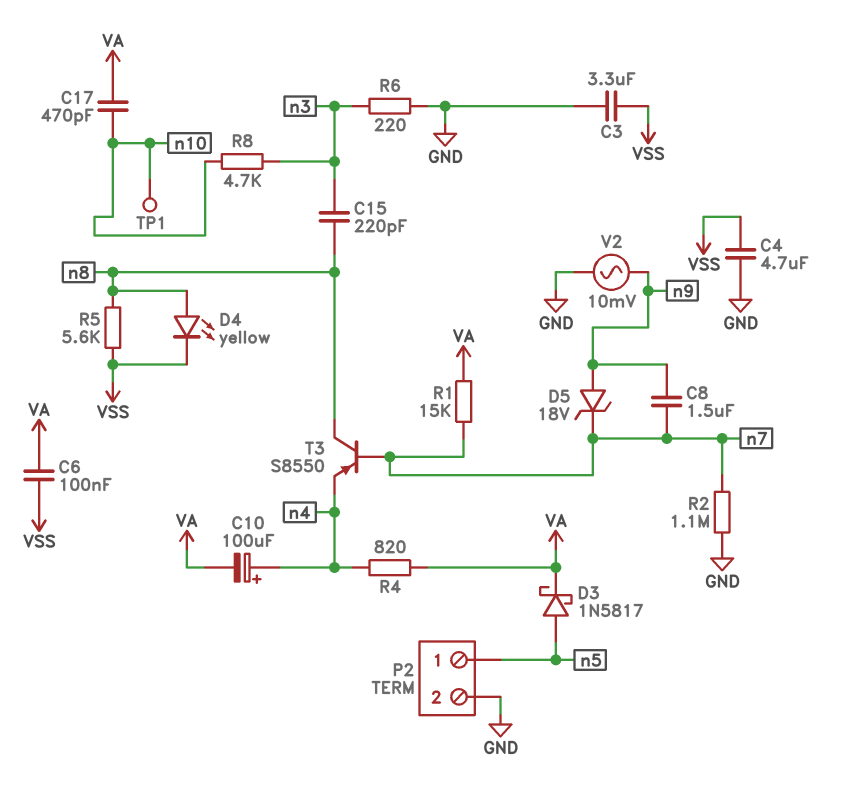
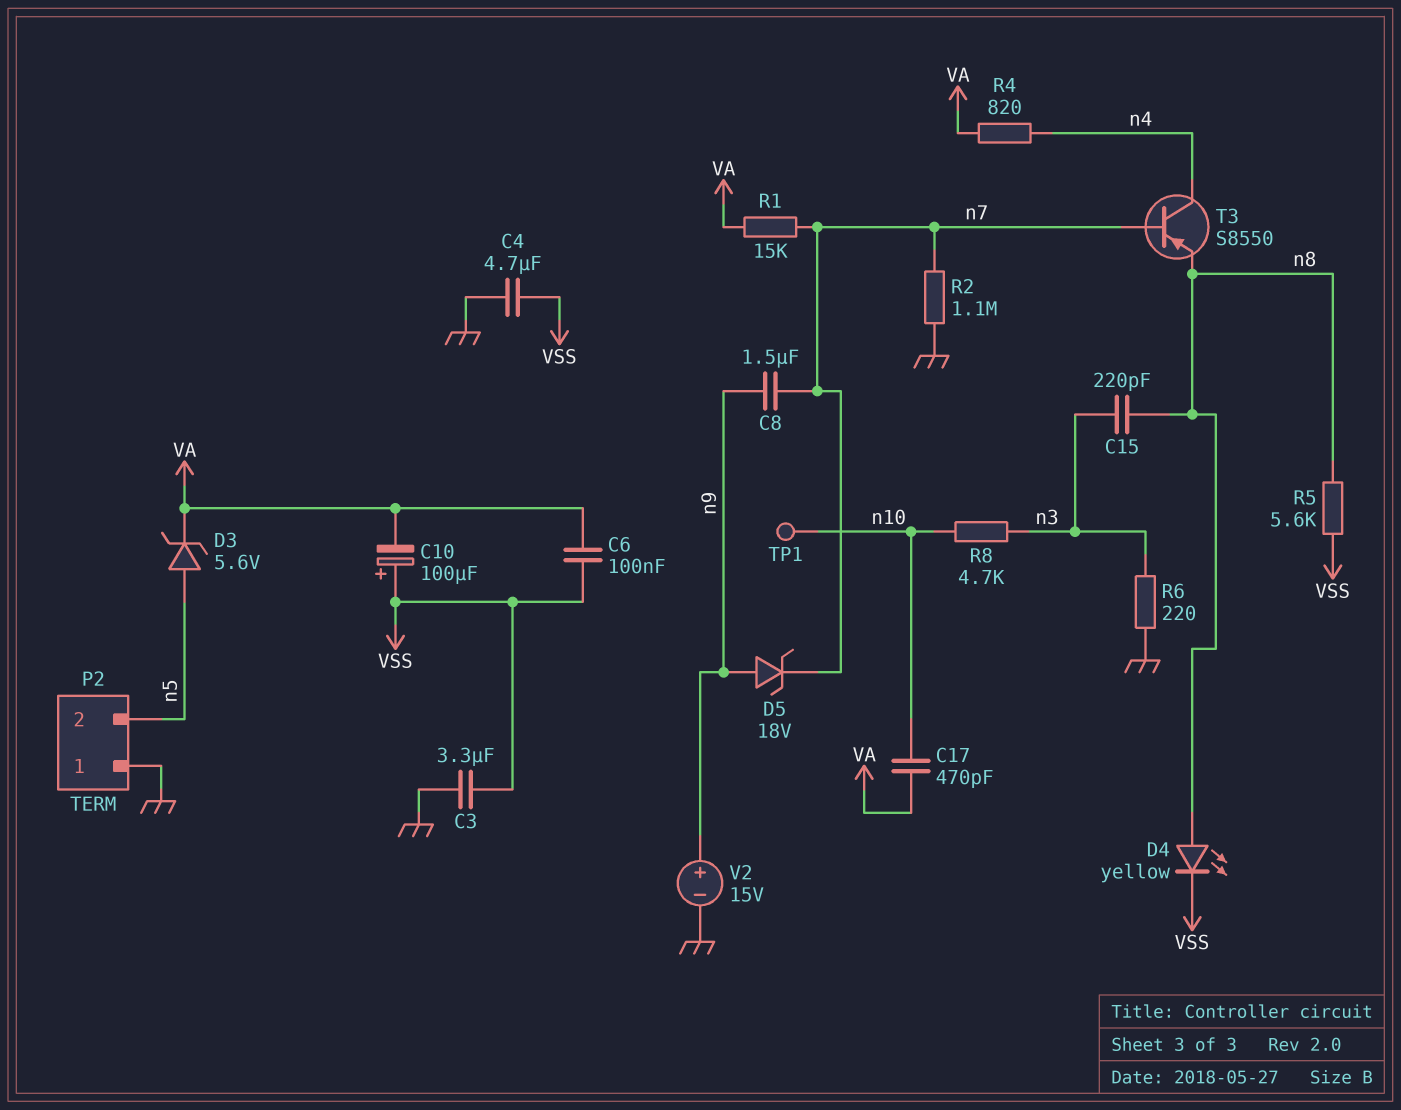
C10: 100uF (plus n4, minus VA) -> 100uF (plus VSS, minus VA)
D3: schottky 1N5817 (A n5, K VA) -> zener 5.6V (A n5, K VA)
P2 pin 1: n5 -> GND
P2 pin 2: GND -> n5
T3: PNP S8550 (B n7, C n8, E n4) -> PNP S8550 (B n7, C n4, E n8)
V2: AC 10mV (GND, n9) -> 15V (plus n9, minus GND)

